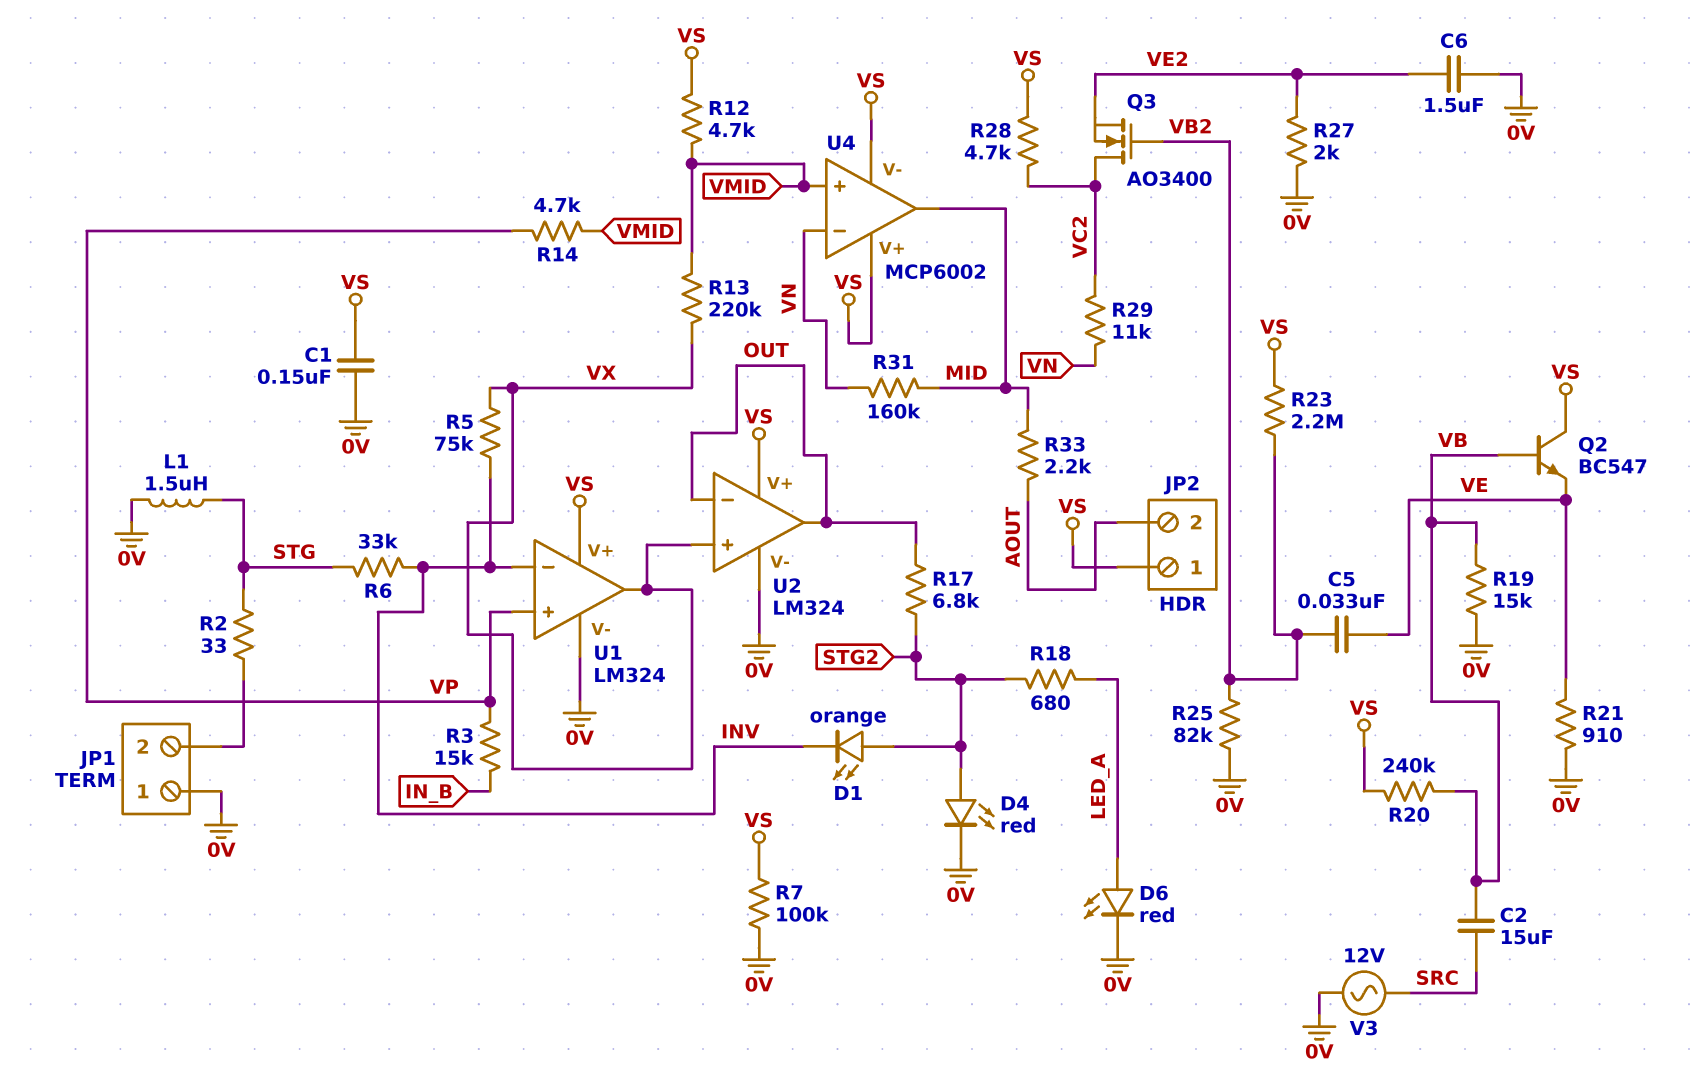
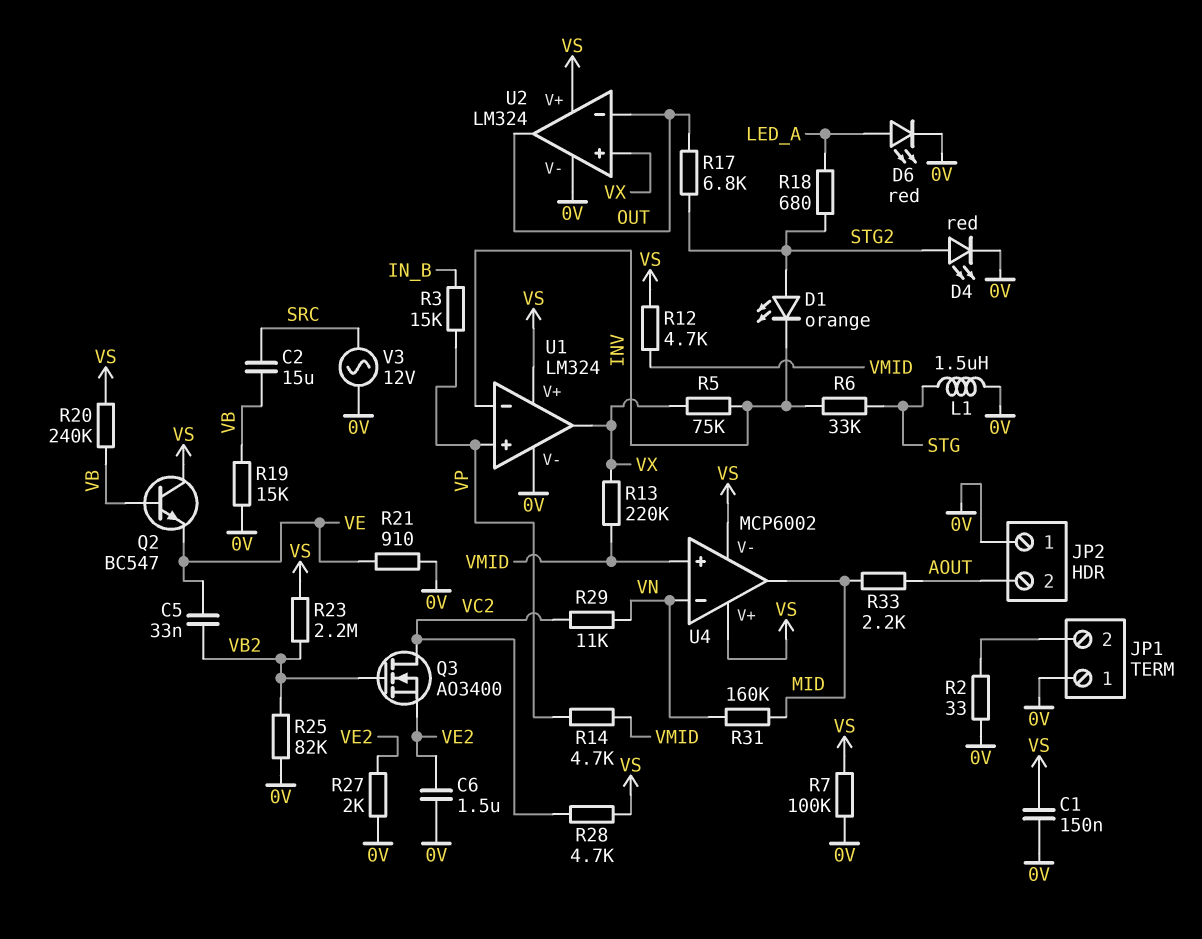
JP2 pin 1: VS -> 0V
R2: 33 (JP1/2, STG) -> 33 (0V, JP1/2)

